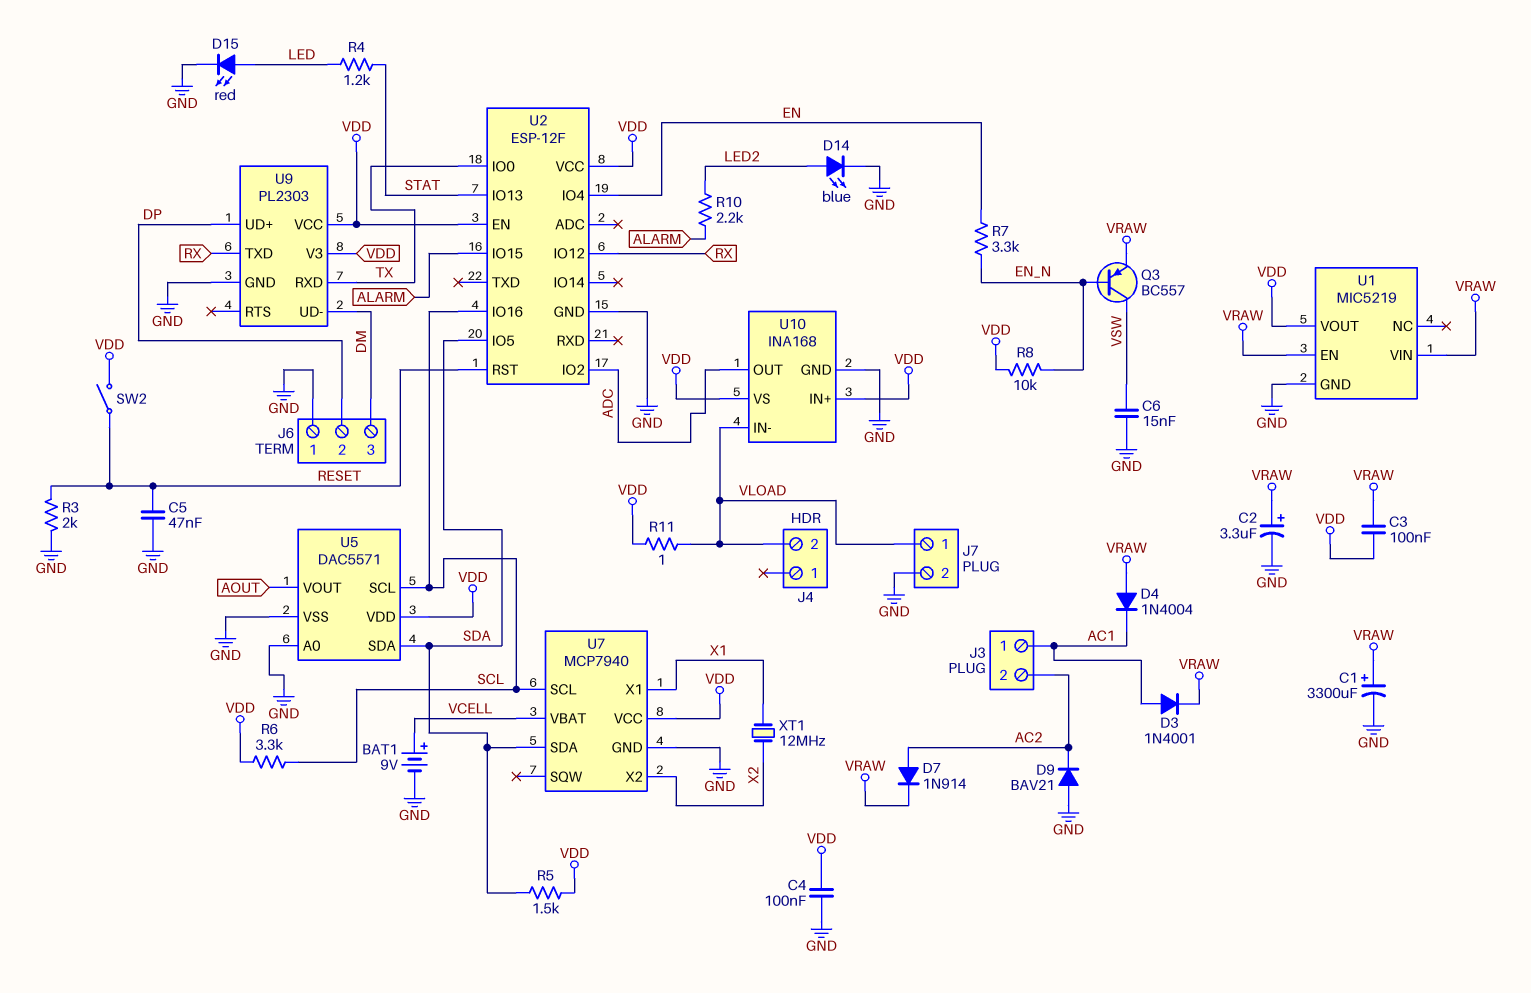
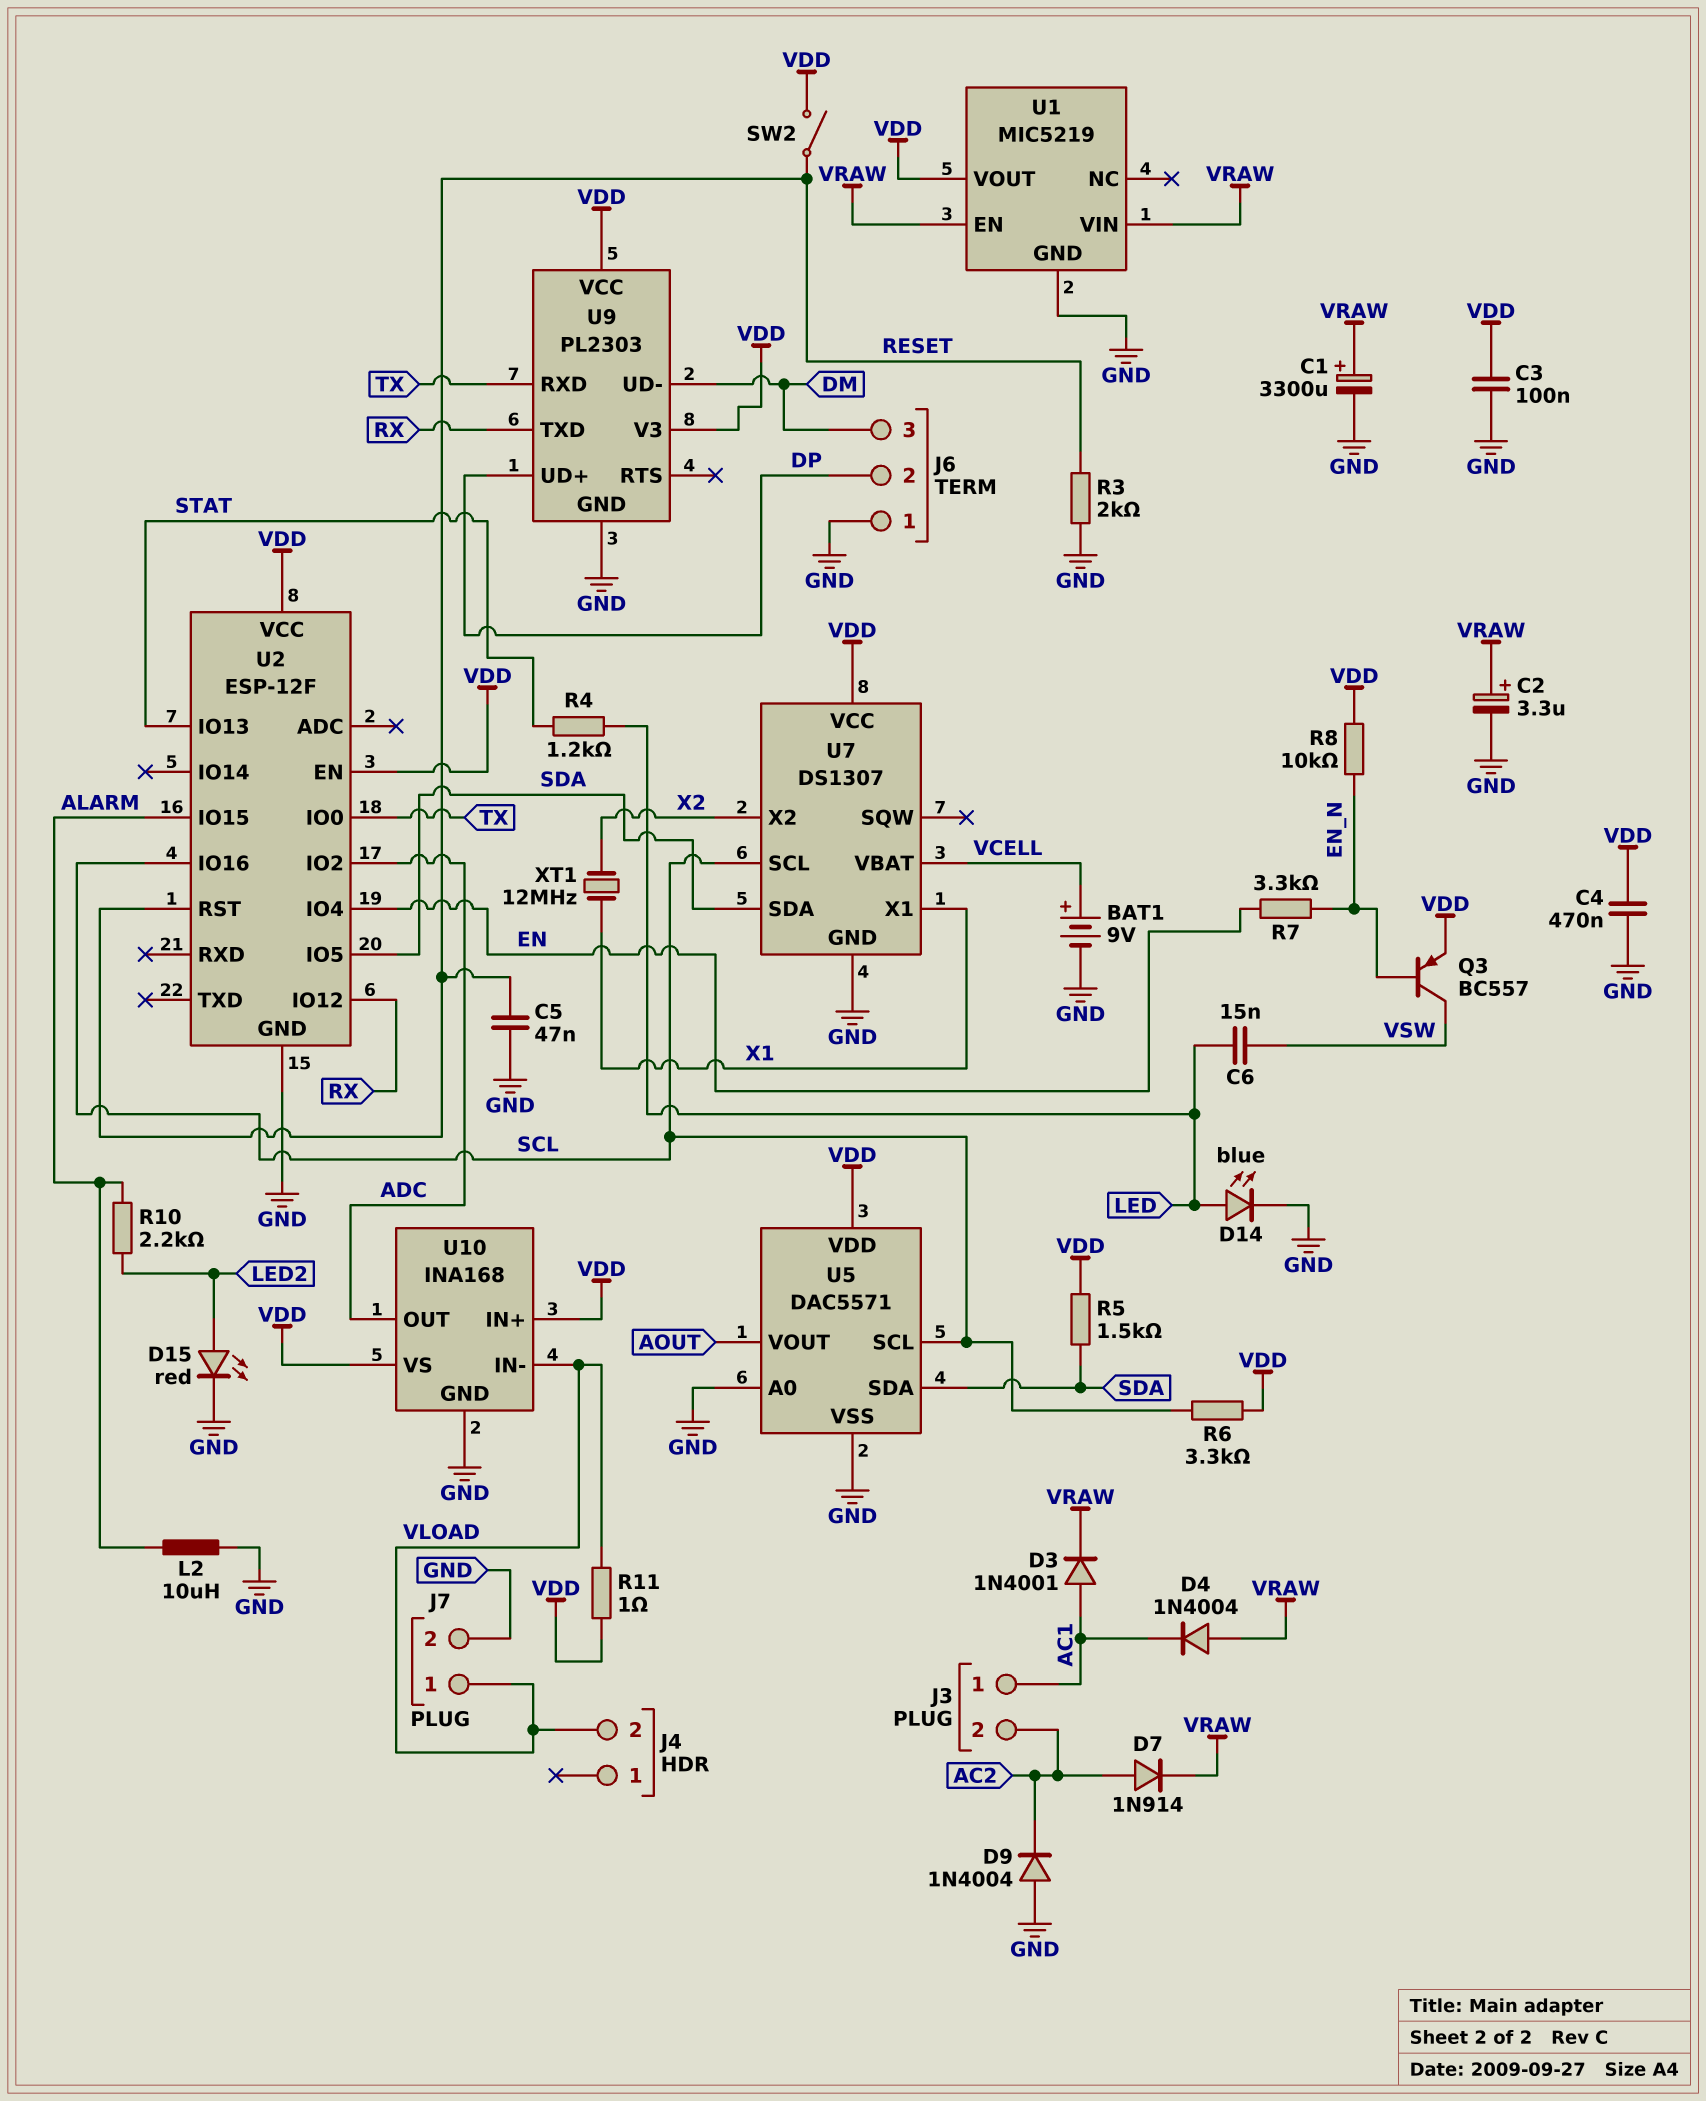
C3: 100nF (VDD, VRAW) -> 100nF (GND, VDD)
C4: 100nF (GND, VDD) -> 470nF (GND, VDD)
C6: 15nF (GND, VSW) -> 15nF (LED, VSW)
D9: diode BAV21 (A GND, K AC2) -> diode 1N4004 (A GND, K AC2)
D14: LED blue (A LED2, K GND) -> LED blue (A LED, K GND)
D15: LED red (A LED, K GND) -> LED red (A LED2, K GND)
L2: none -> 10uH (ALARM, GND)
Q3: PNP BC557 (B EN_N, C VSW, E VRAW) -> PNP BC557 (B EN_N, C VSW, E VDD)
U7: MCP7940 -> DS1307

